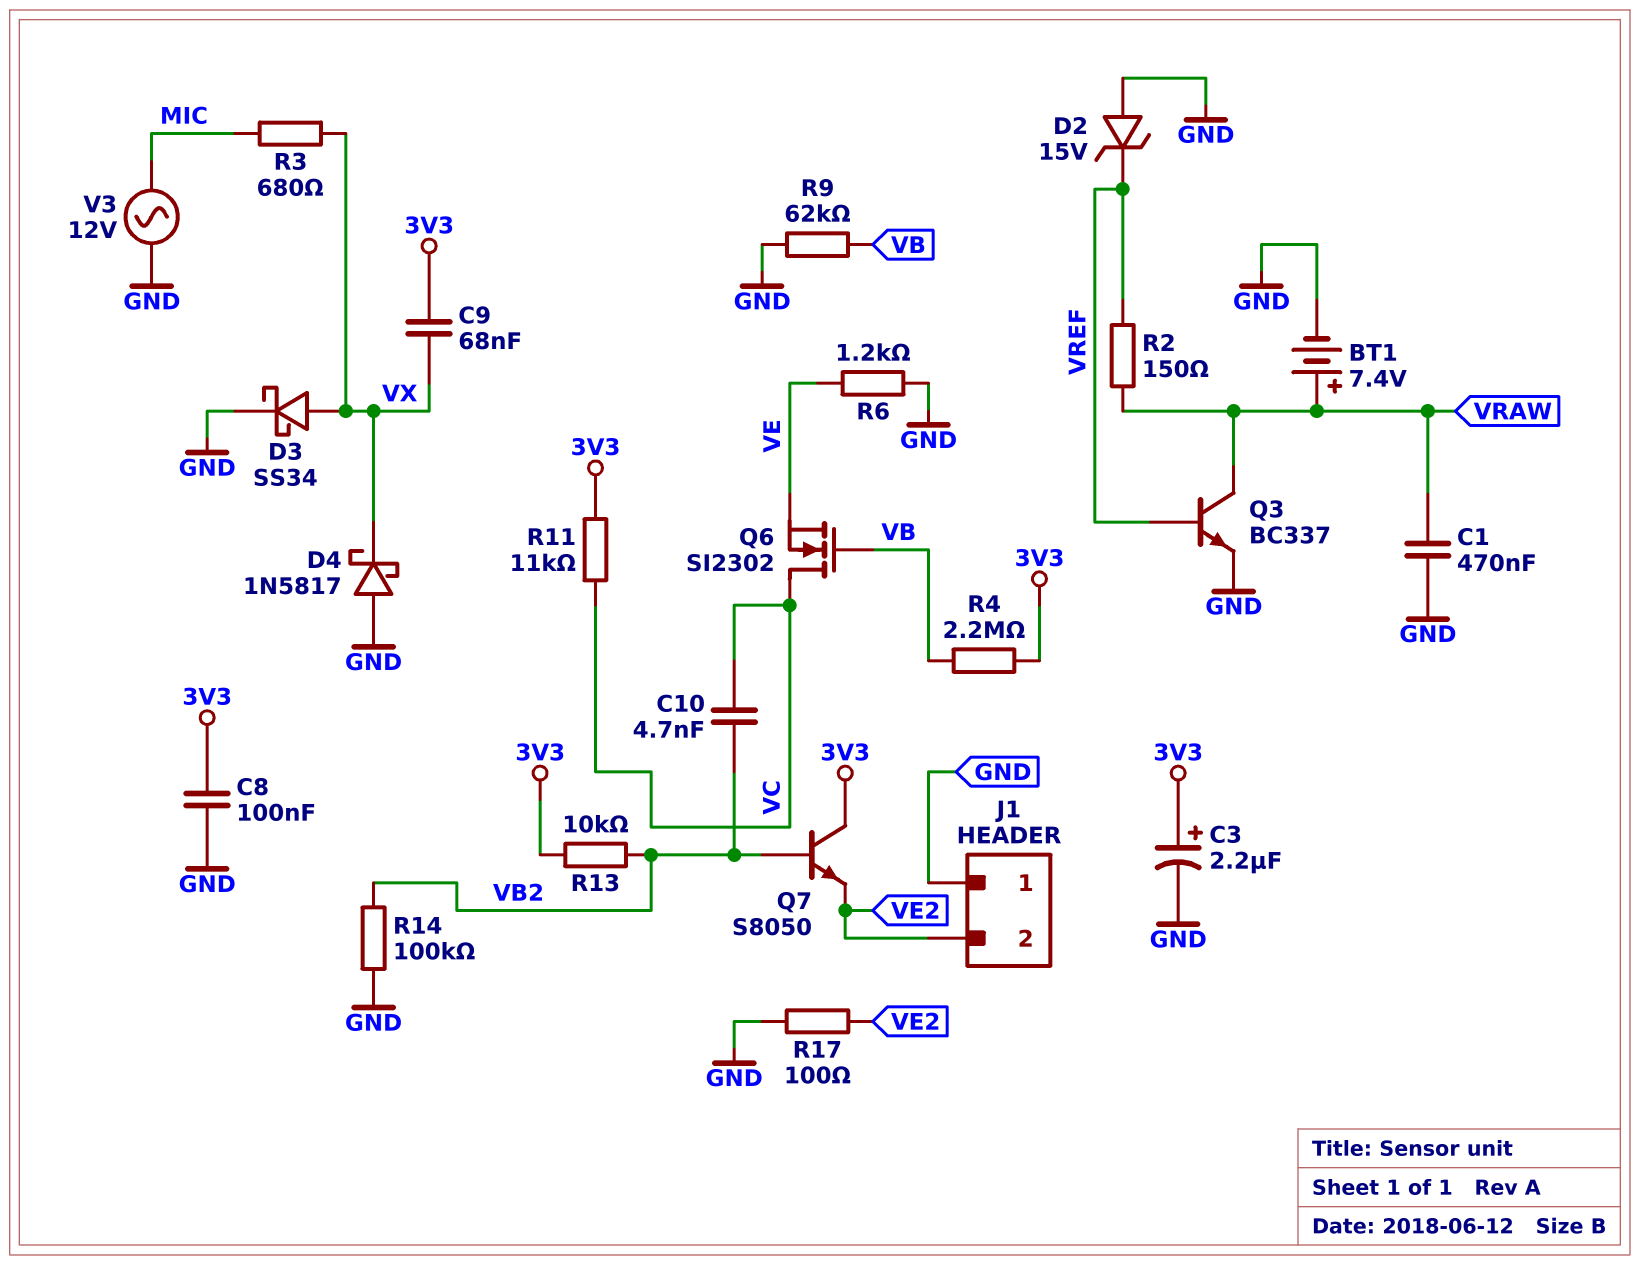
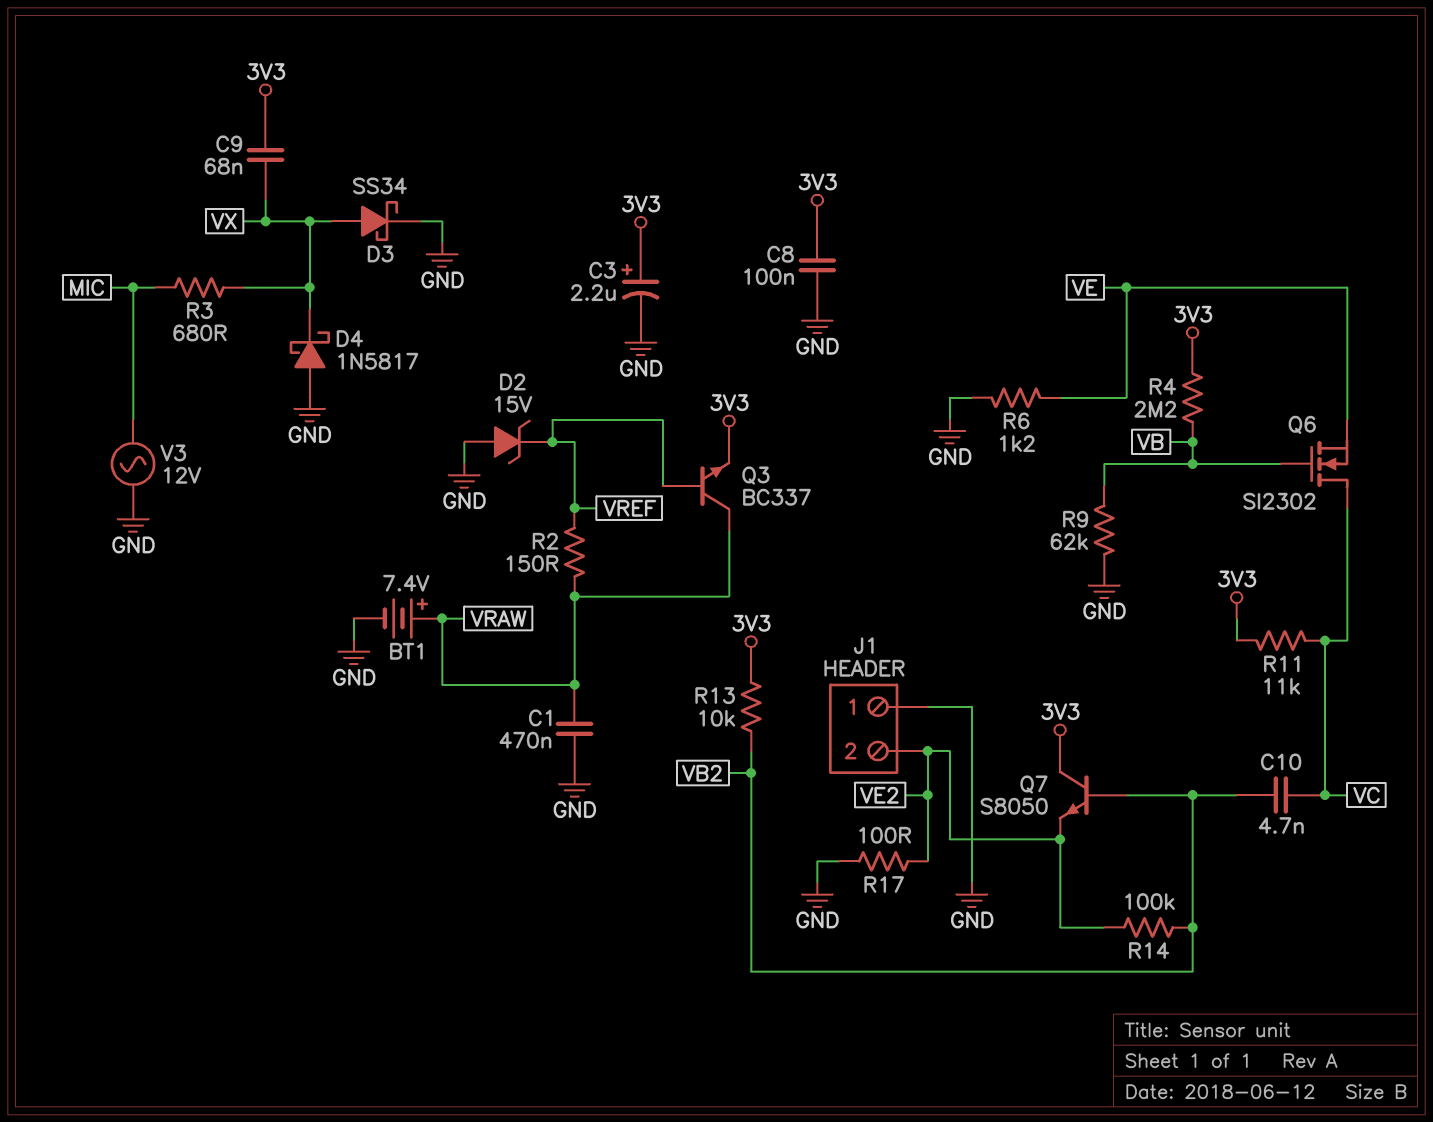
Q3: NPN BC337 (B VREF, C VRAW, E GND) -> NPN BC337 (B VREF, C VRAW, E 3V3)
R14: 100k (GND, VB2) -> 100k (VB2, VE2)

